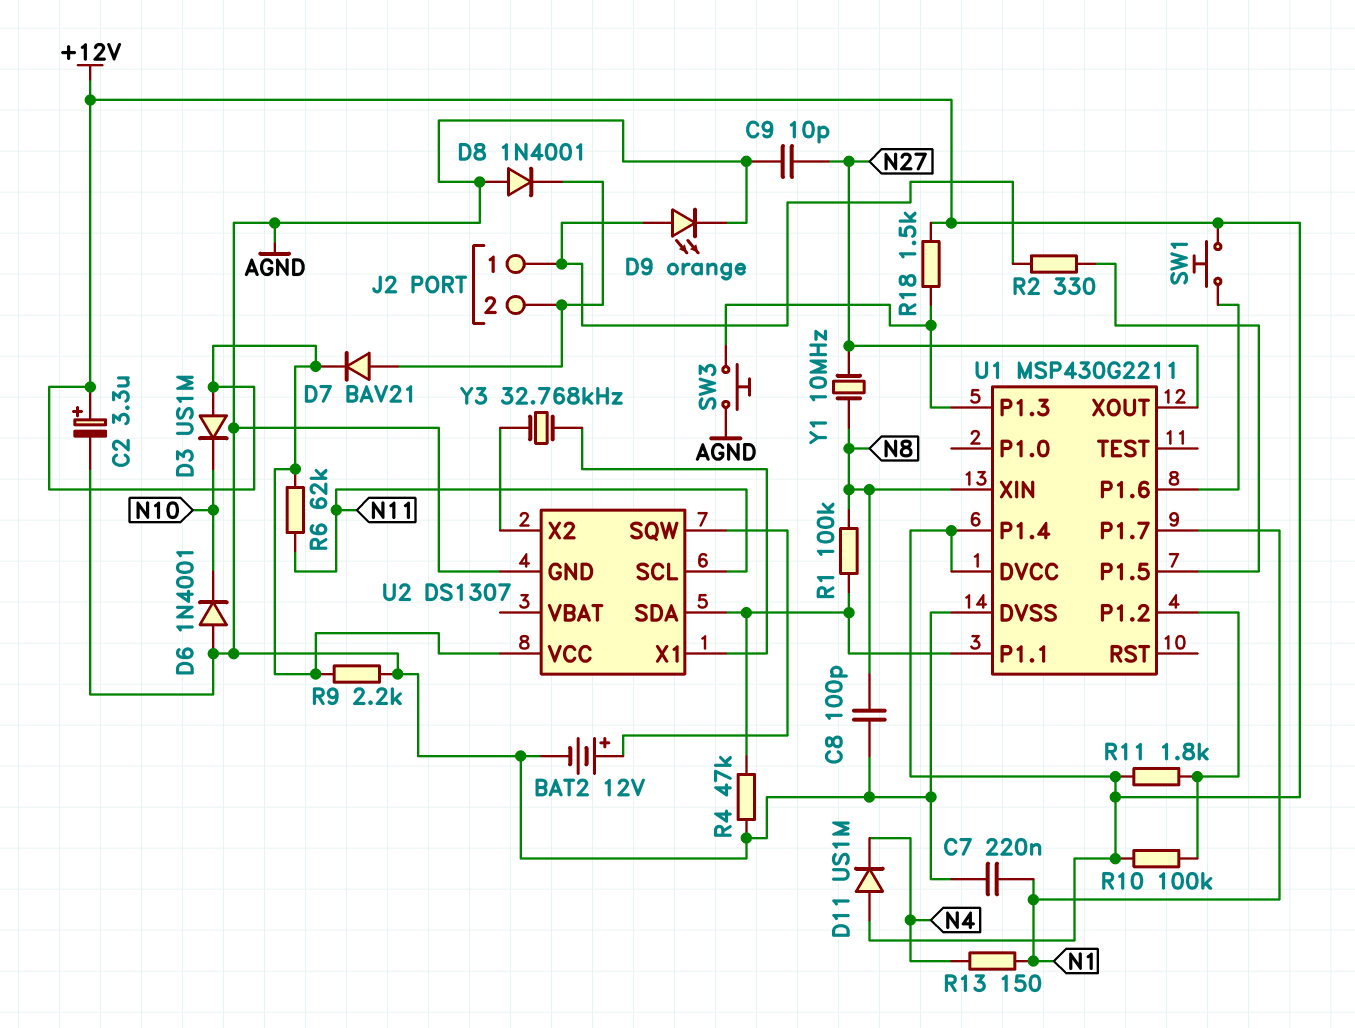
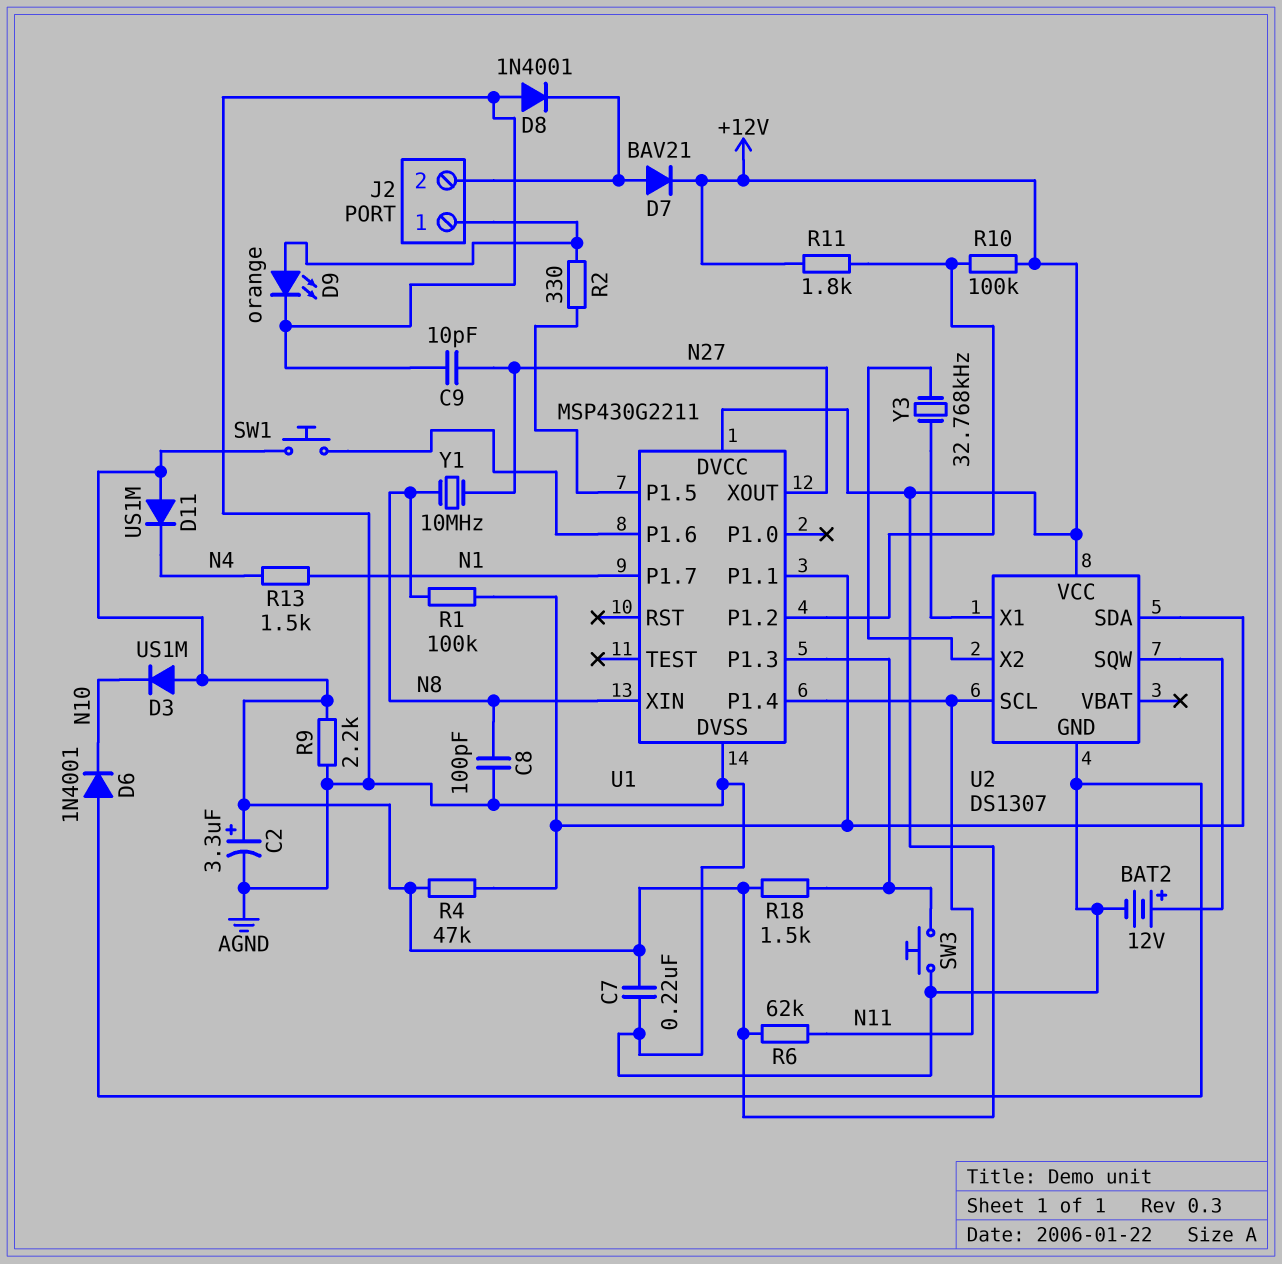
C7: 220nF (AGND, N1) -> 220nF (+12V, AGND)
R4: 47k (AGND, U1/P1.1) -> 47k (+12V, U1/P1.1)
R13: 150 (N1, N4) -> 1.5k (N1, N4)
U1 pin P1.4: +12V -> N11

